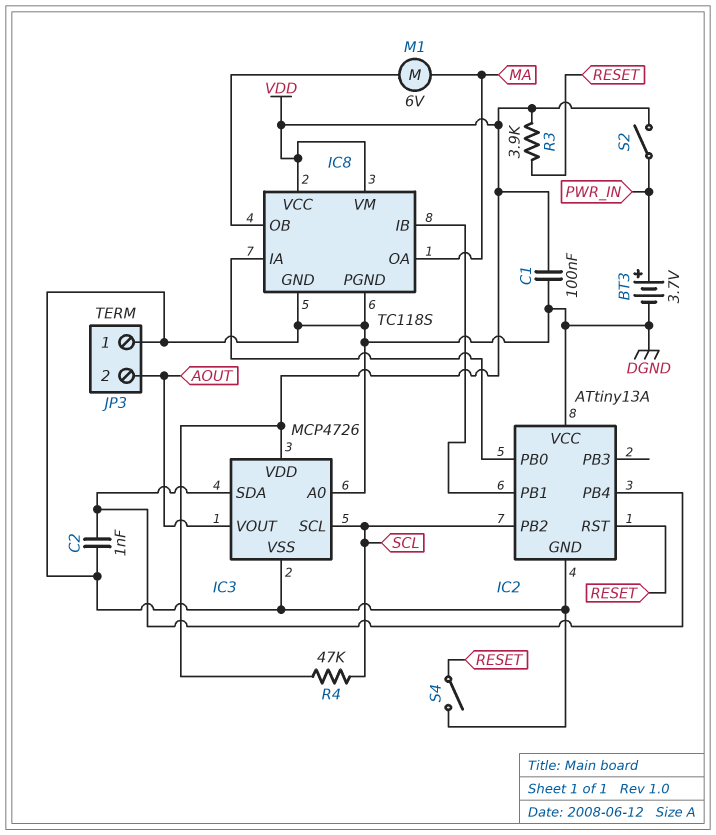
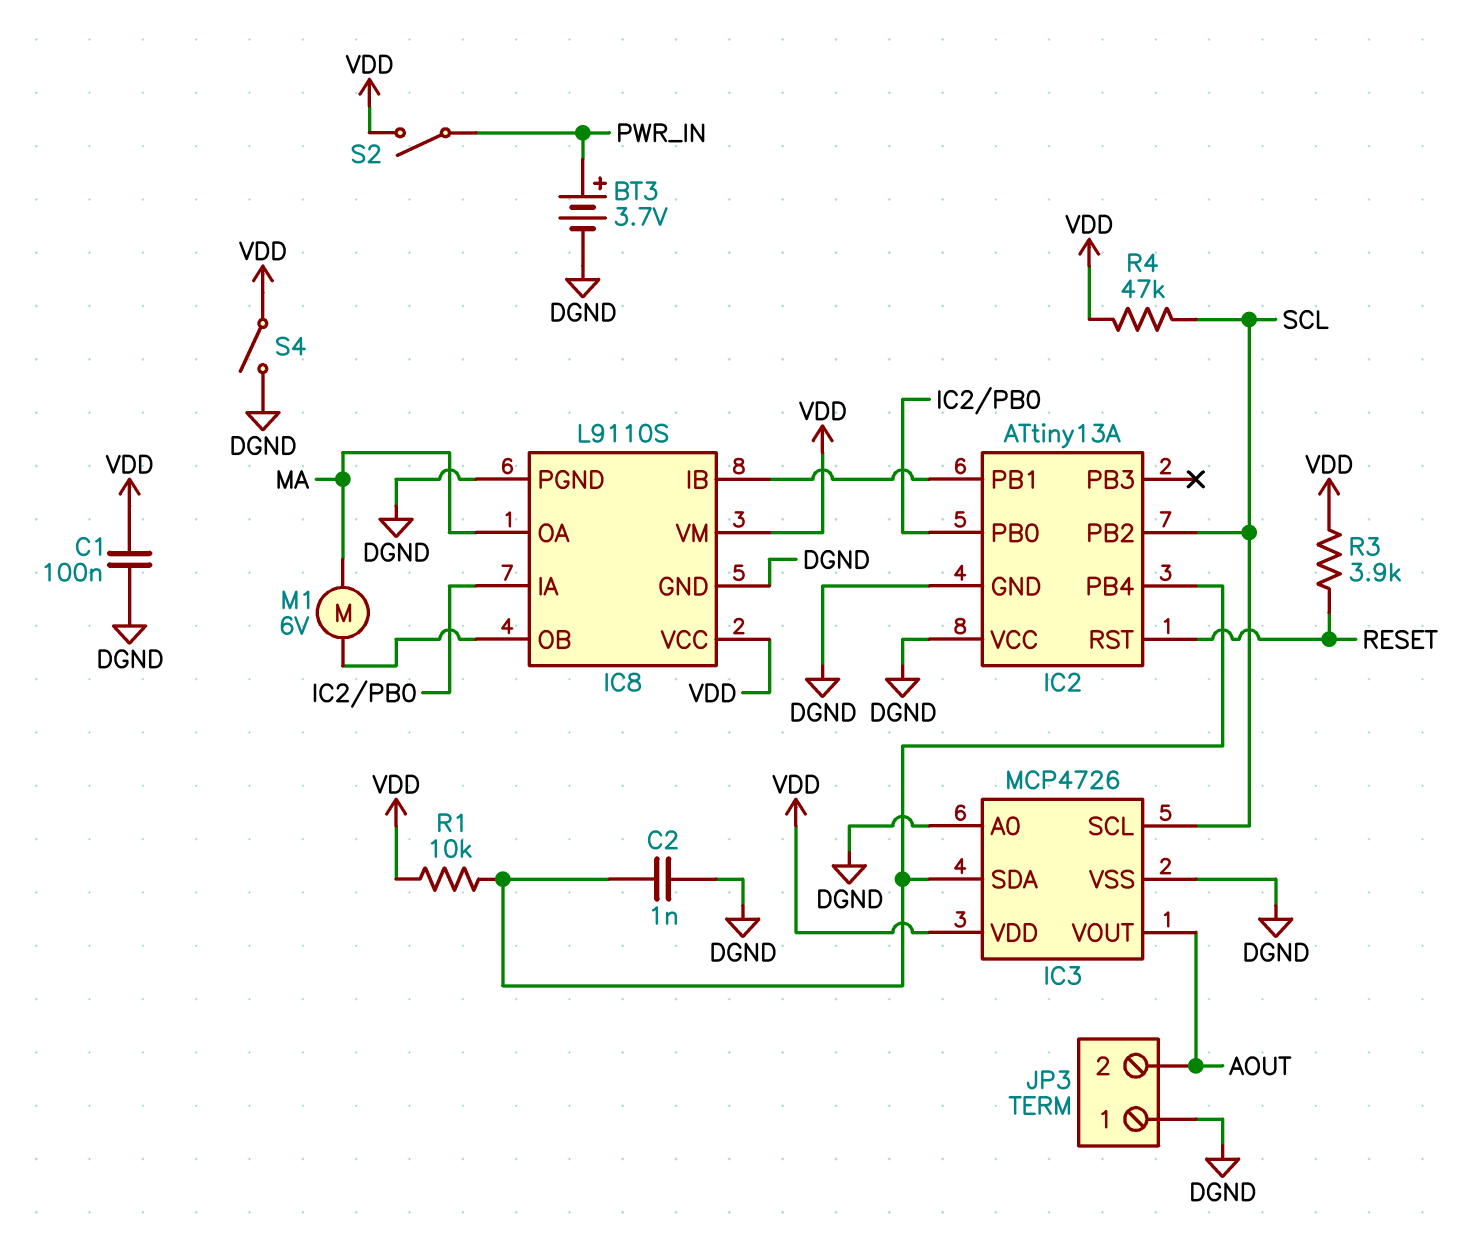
IC8: TC118S -> L9110S
R1: none -> 10k (IC2/PB4, VDD)
S4: switch (DGND, RESET) -> switch (DGND, VDD)

